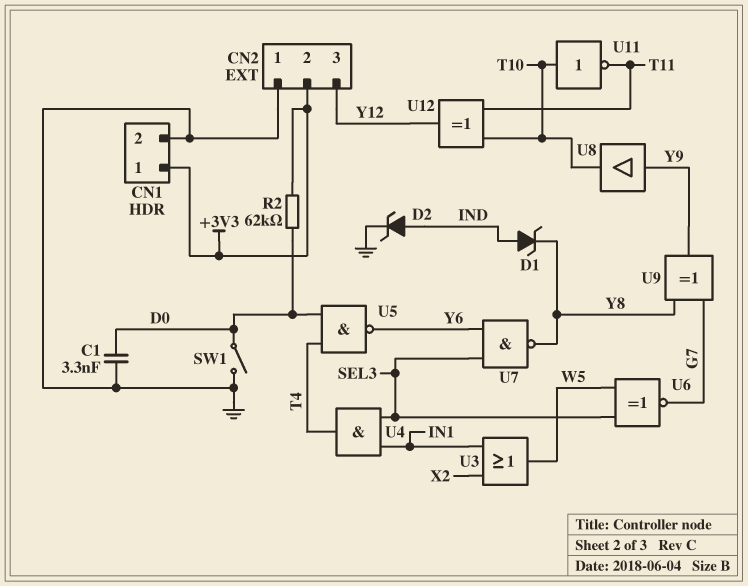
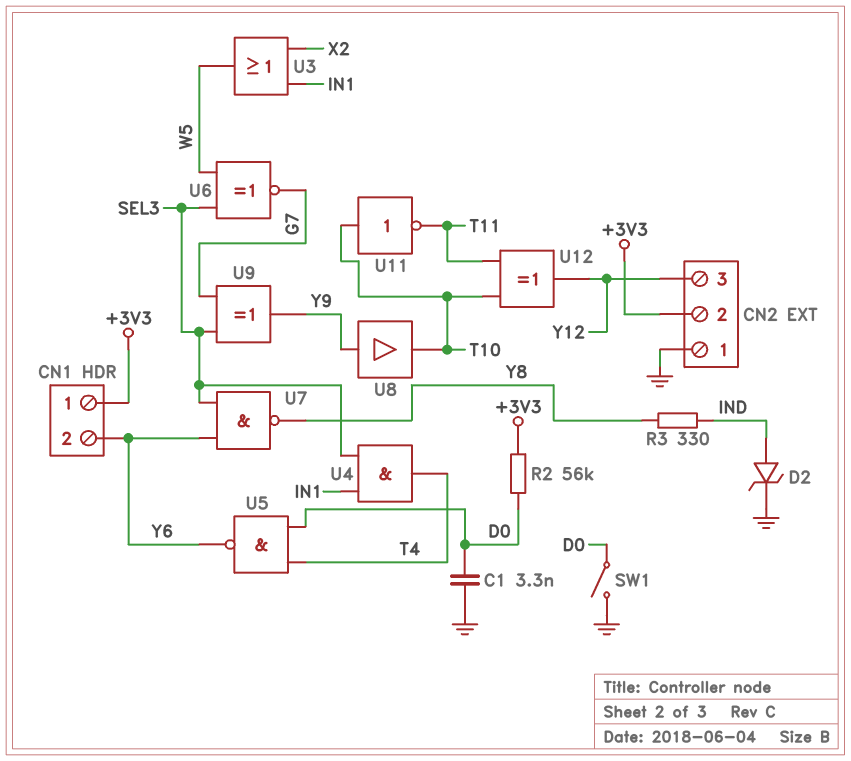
CN1 pin 2: GND -> Y6
D1: zener (A IND, K Y8) -> none
R2: 62k (+3V3, D0) -> 56k (+3V3, D0)
R3: none -> 330 (IND, Y8)
U9: XOR (in G7, in Y8, out Y9) -> XOR (in G7, in SEL3, out Y9)

